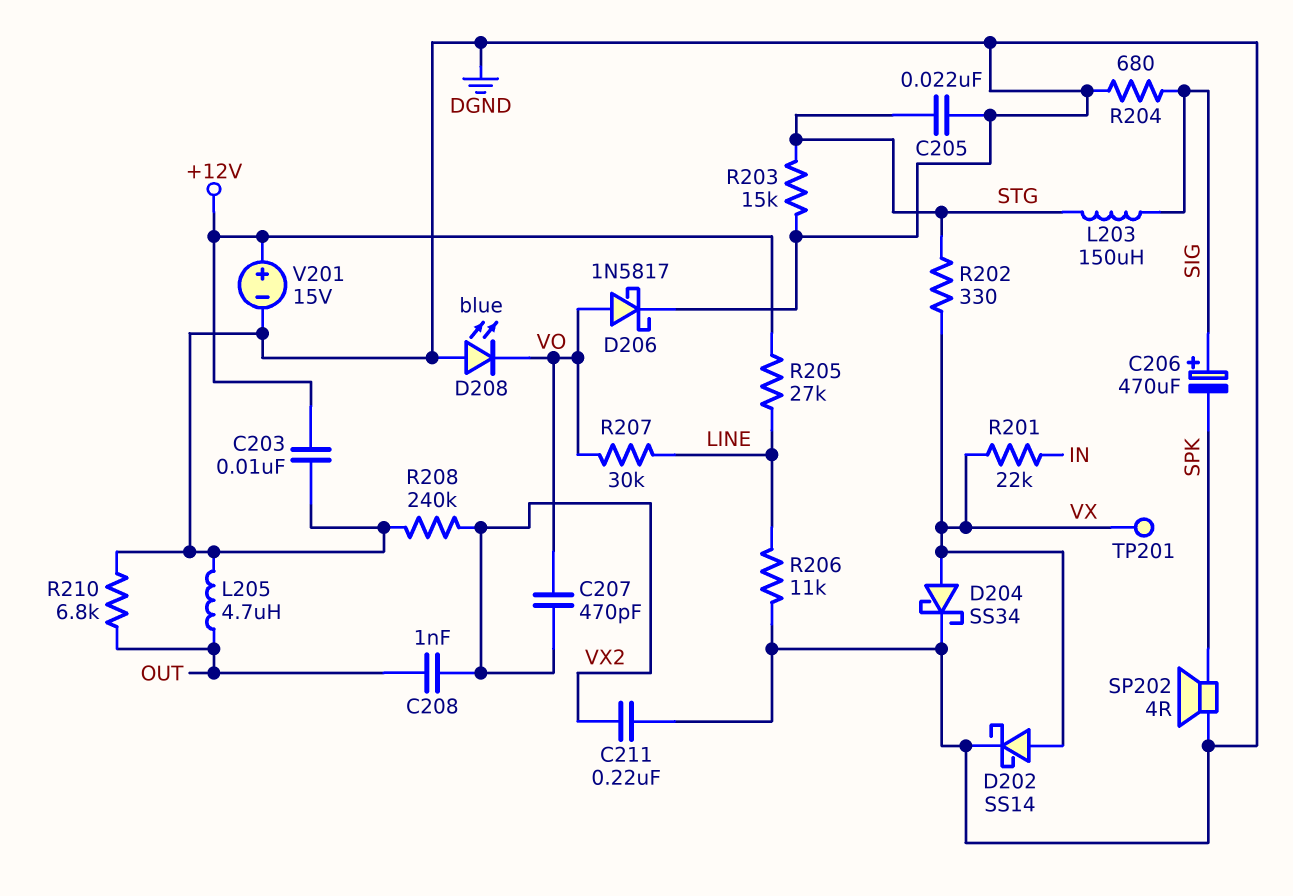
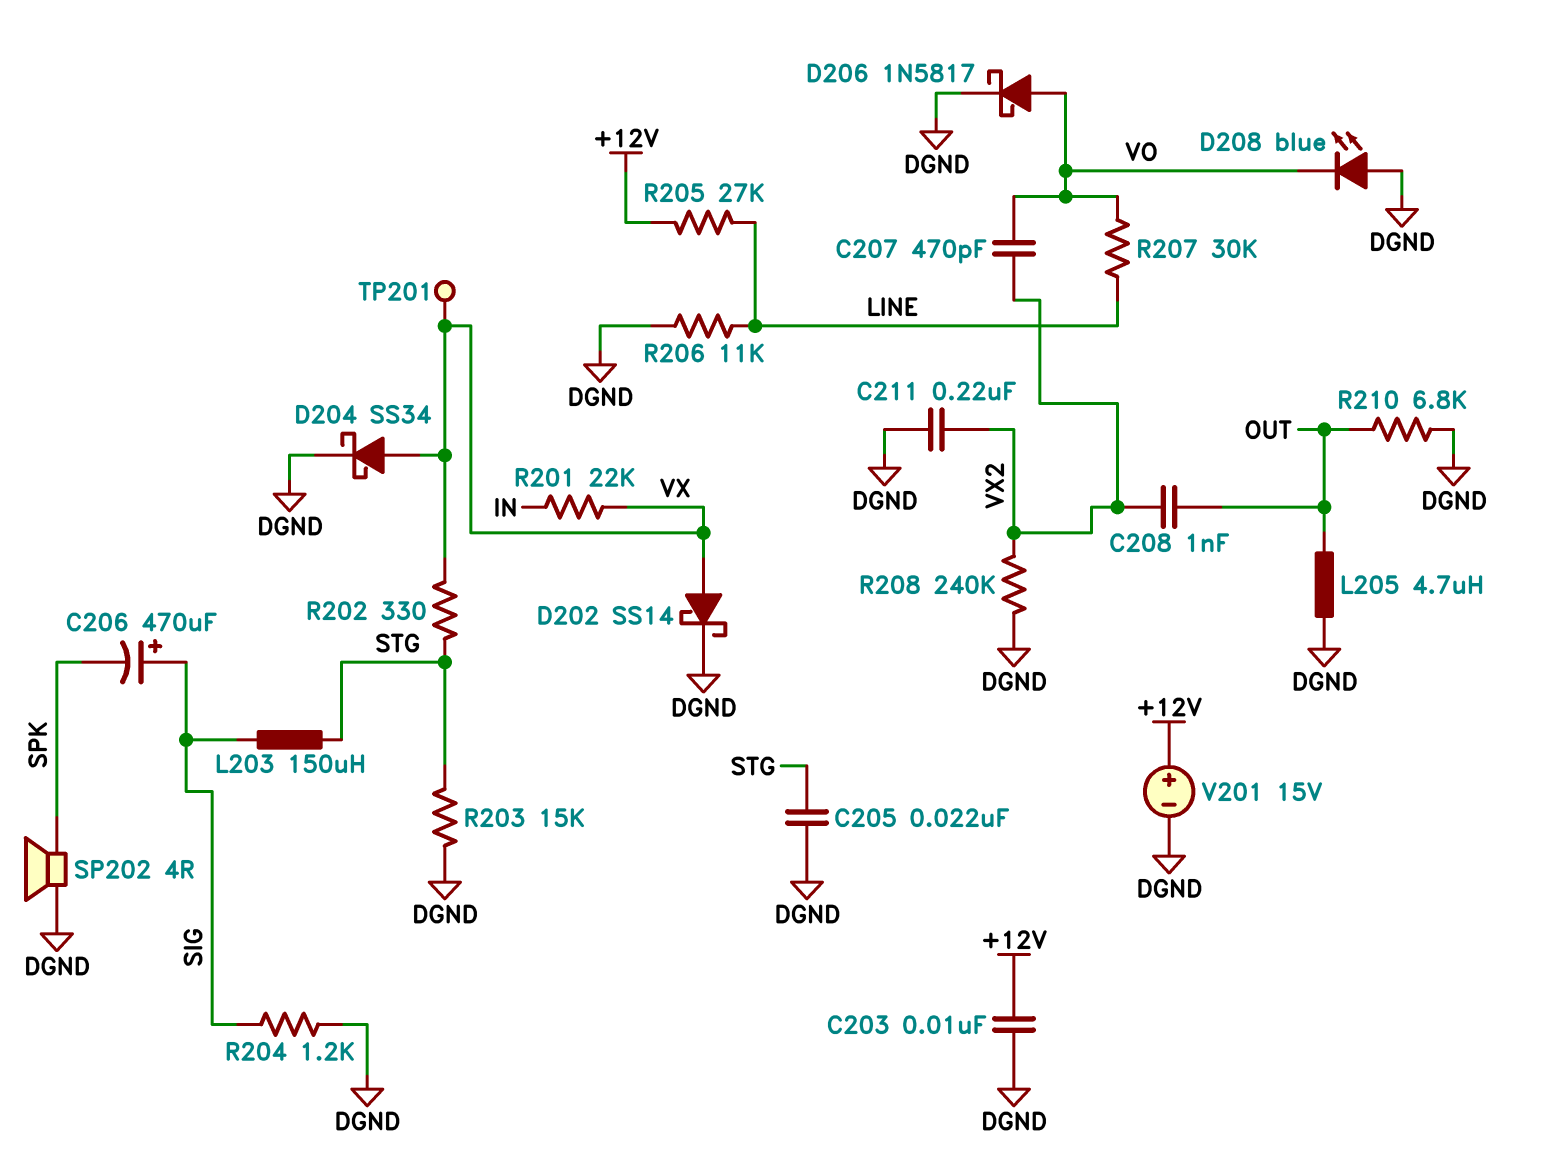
R204: 680 (DGND, SIG) -> 1.2k (DGND, SIG)

